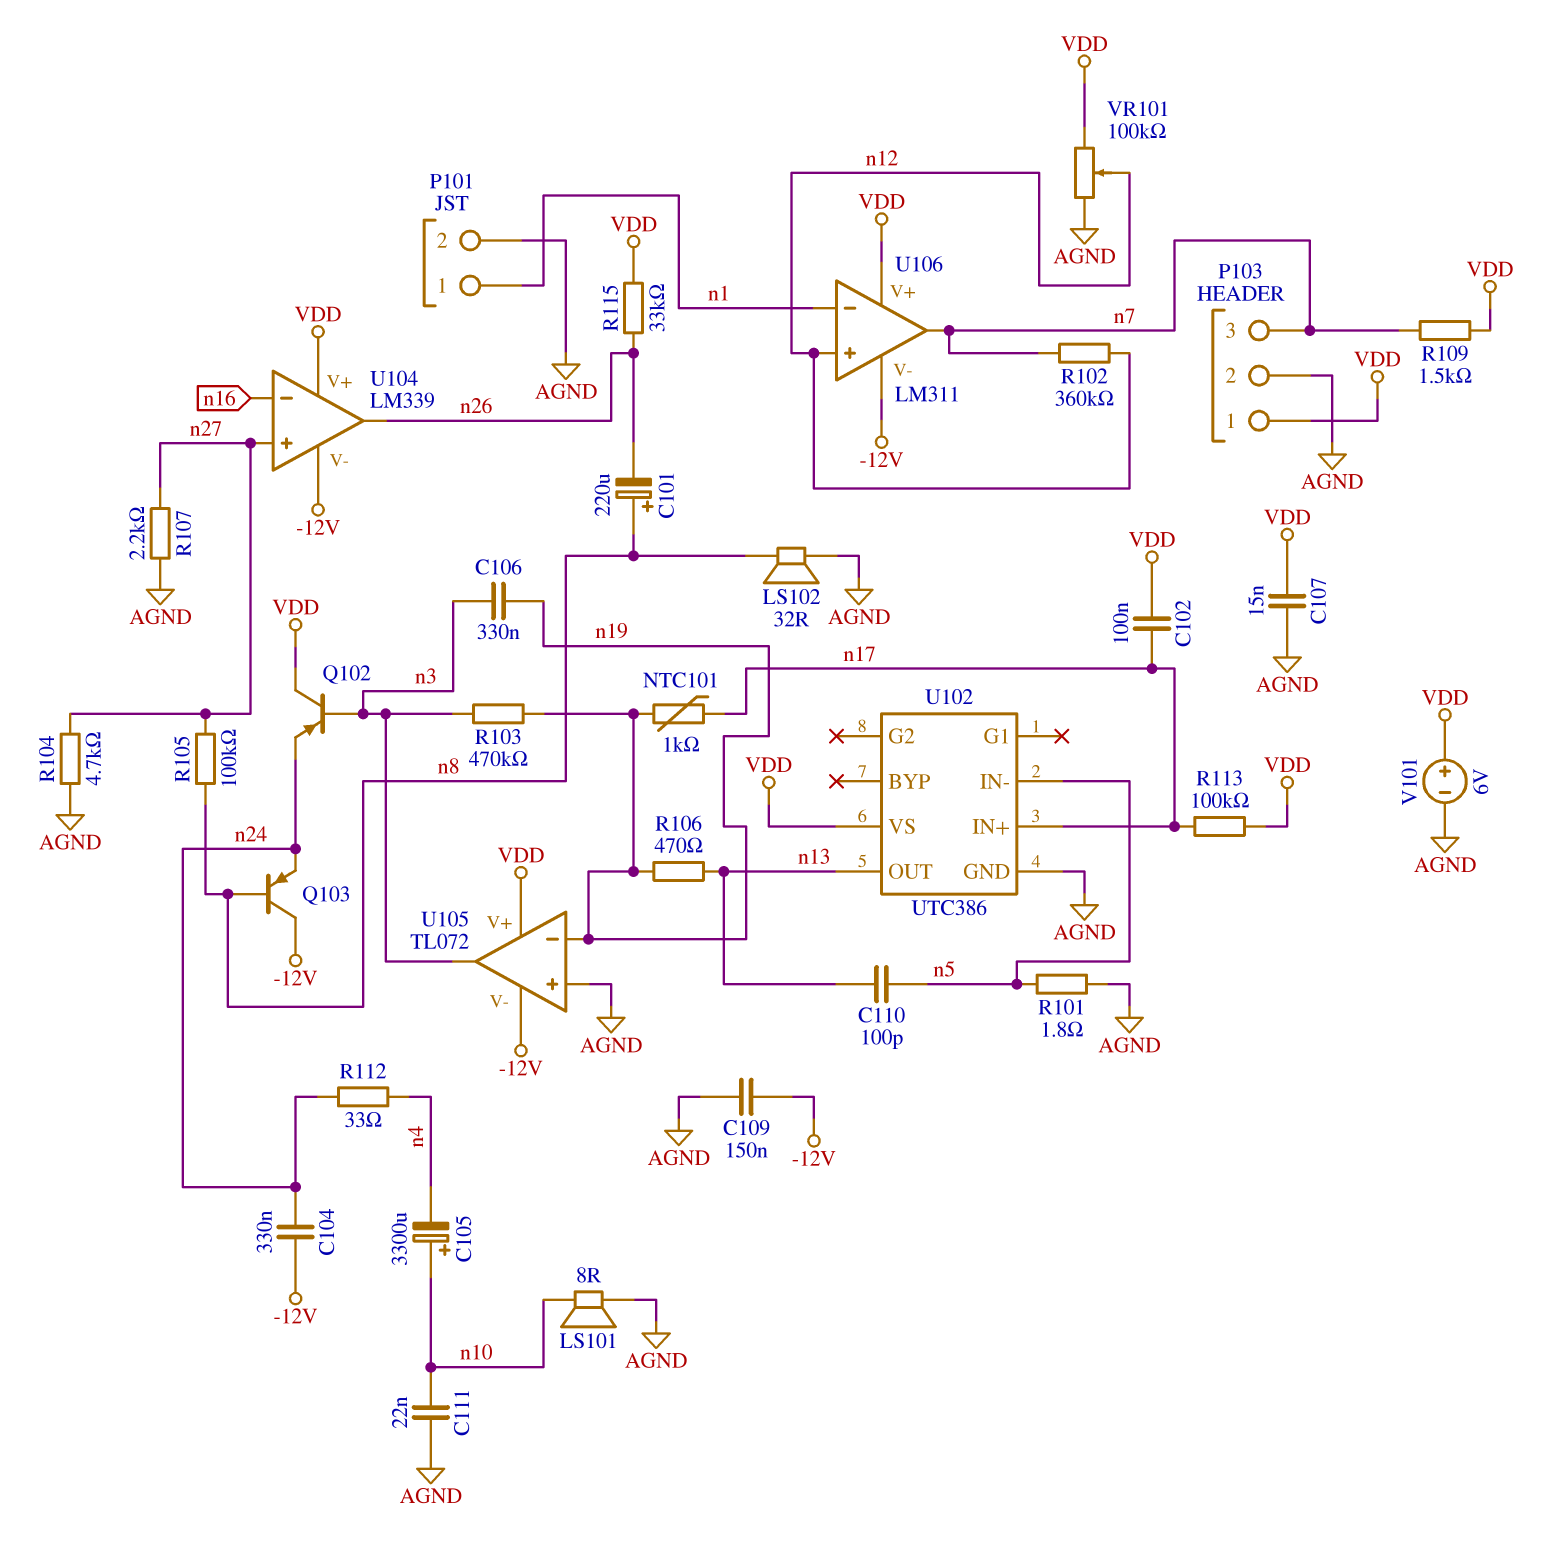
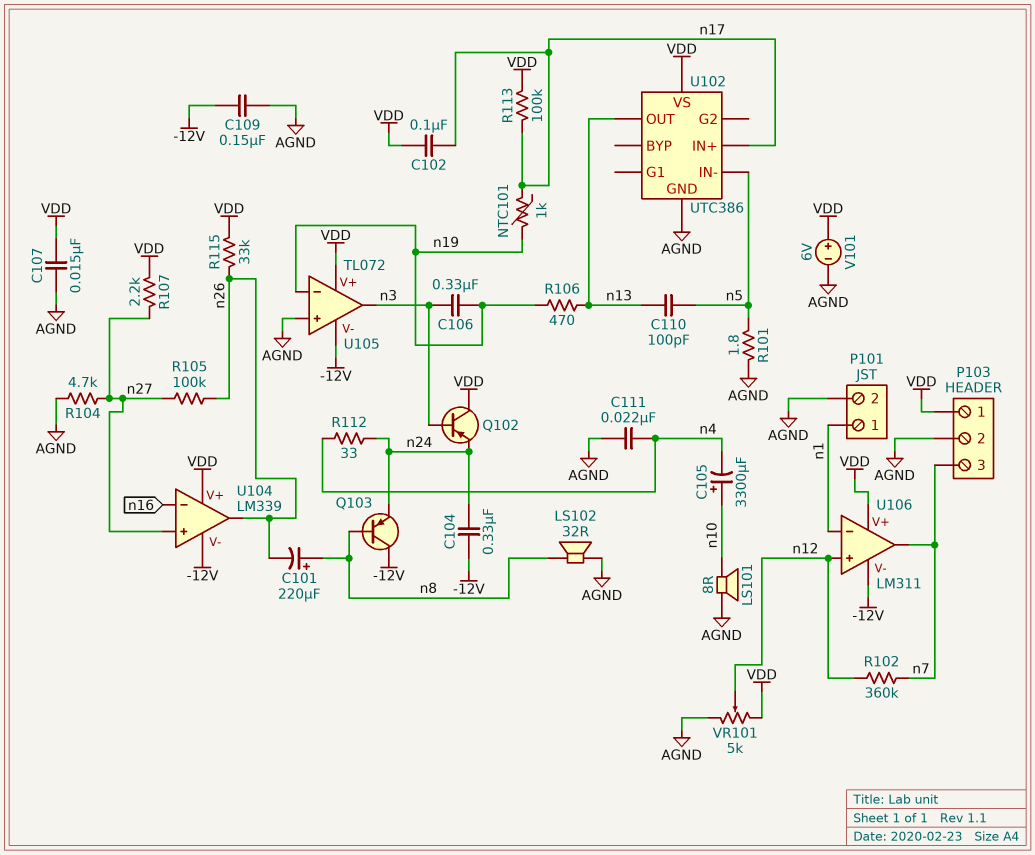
C111: 22nF (AGND, n10) -> 22nF (AGND, n4)
R103: 470k (n3, n19) -> none
R105: 100k (n8, n27) -> 100k (n26, n27)
R107: 2.2k (AGND, n27) -> 2.2k (VDD, n27)
R109: 1.5k (VDD, n7) -> none
VR101: 100k (AGND, VDD, wiper n12) -> 5k (AGND, VDD, wiper n12)

